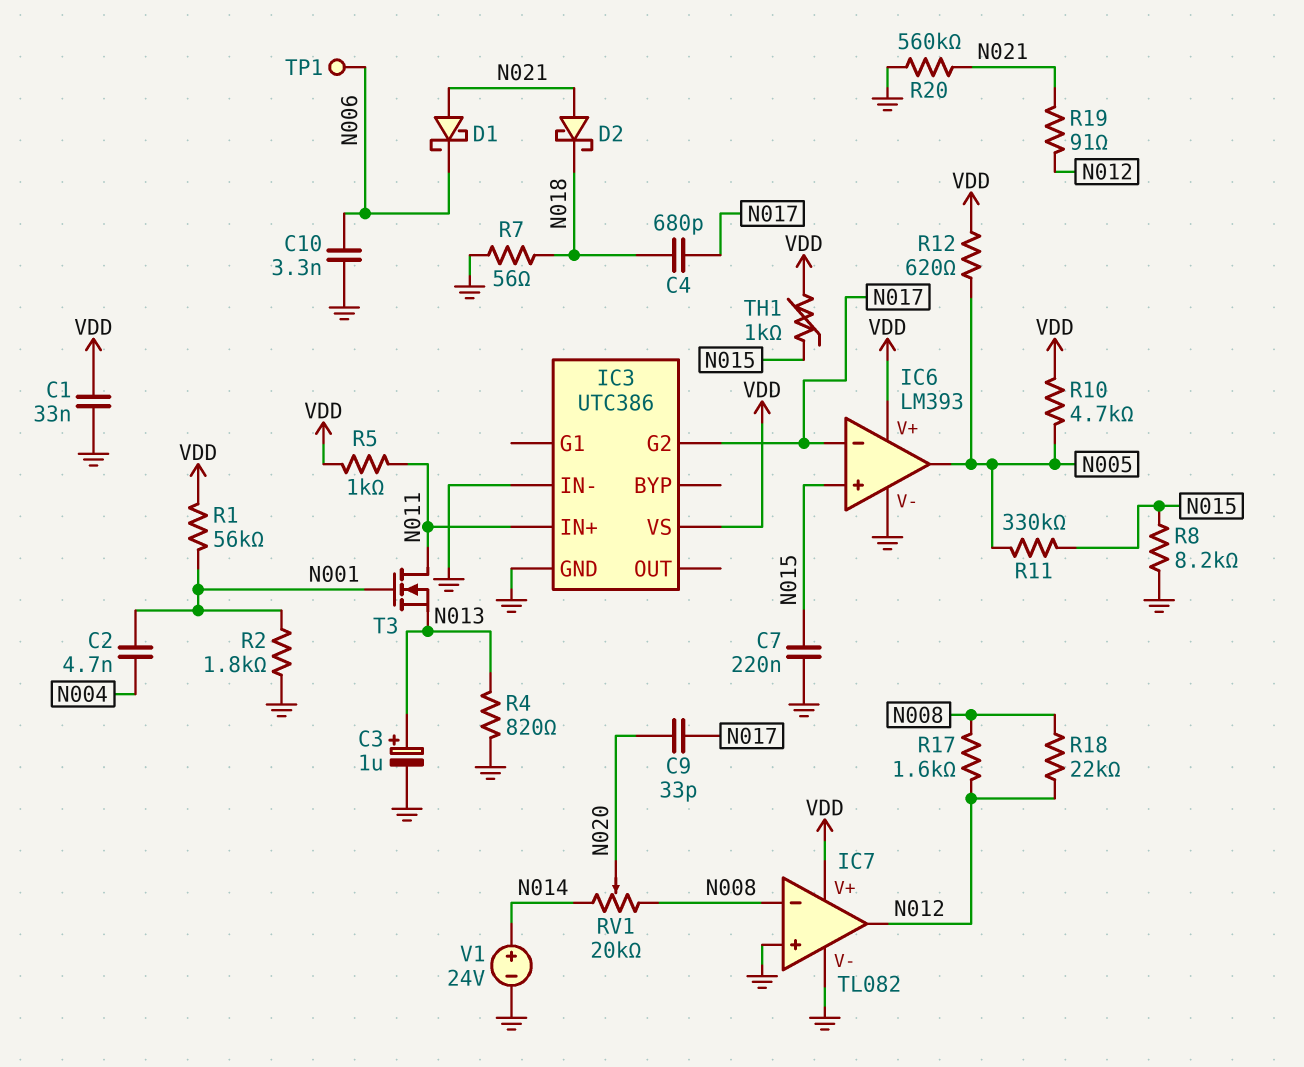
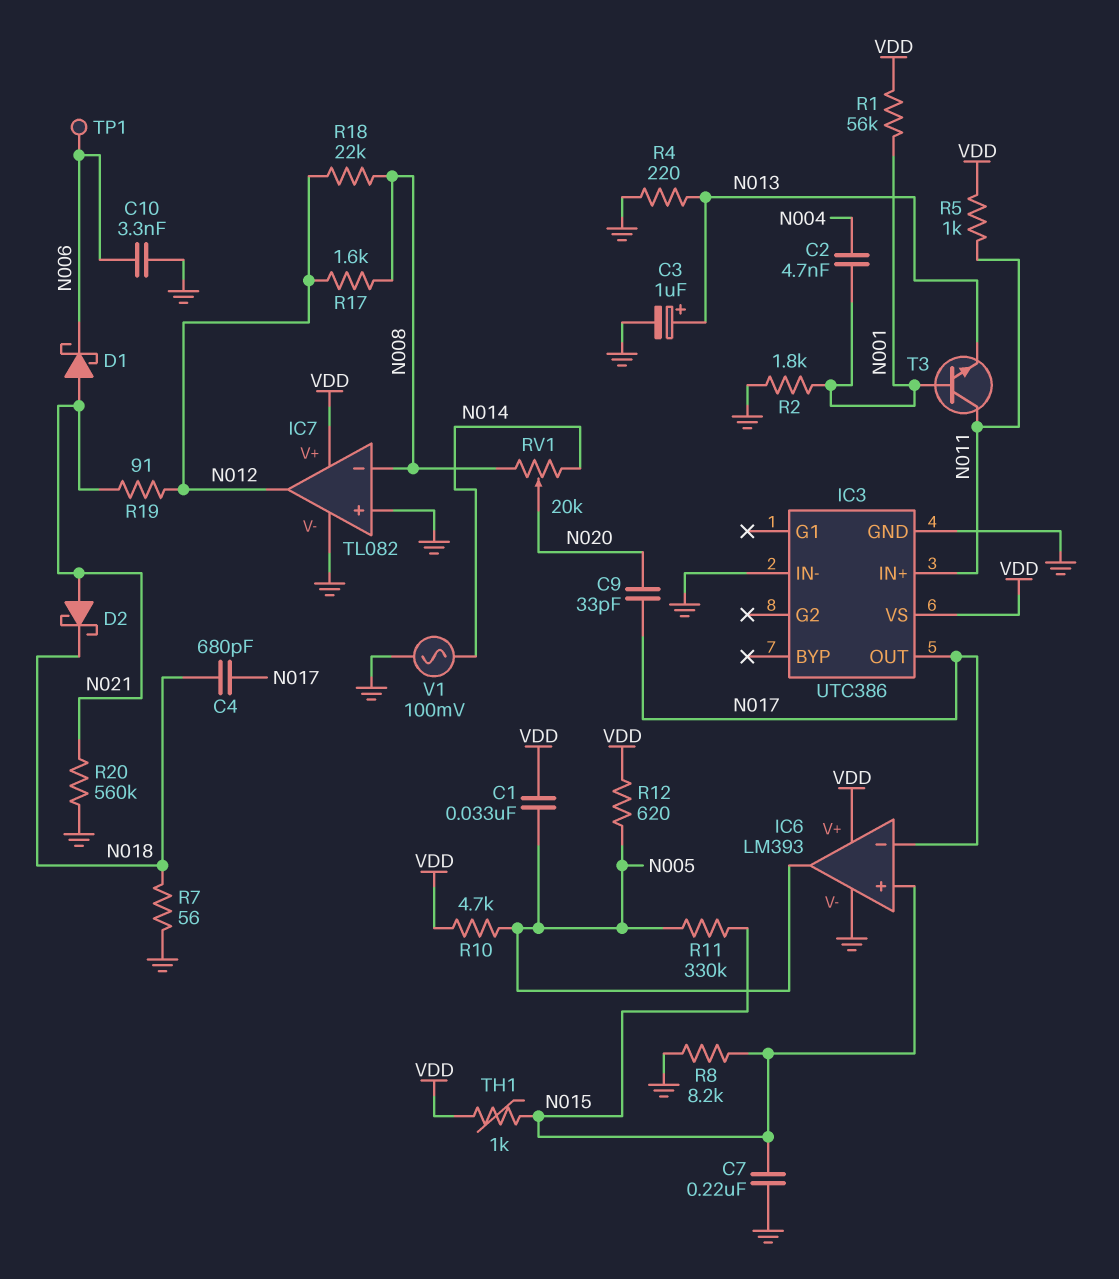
C1: 33nF (GND, VDD) -> 33nF (N005, VDD)
IC3 pin G2: N017 -> none
IC3 pin OUT: none -> N017
R4: 820 (GND, N013) -> 220 (GND, N013)
T3: NMOS (G N001, D N011, S N013) -> NPN (B N001, C N011, E N013)
V1: 24V (plus N014, minus GND) -> AC 100mV (GND, N014)

